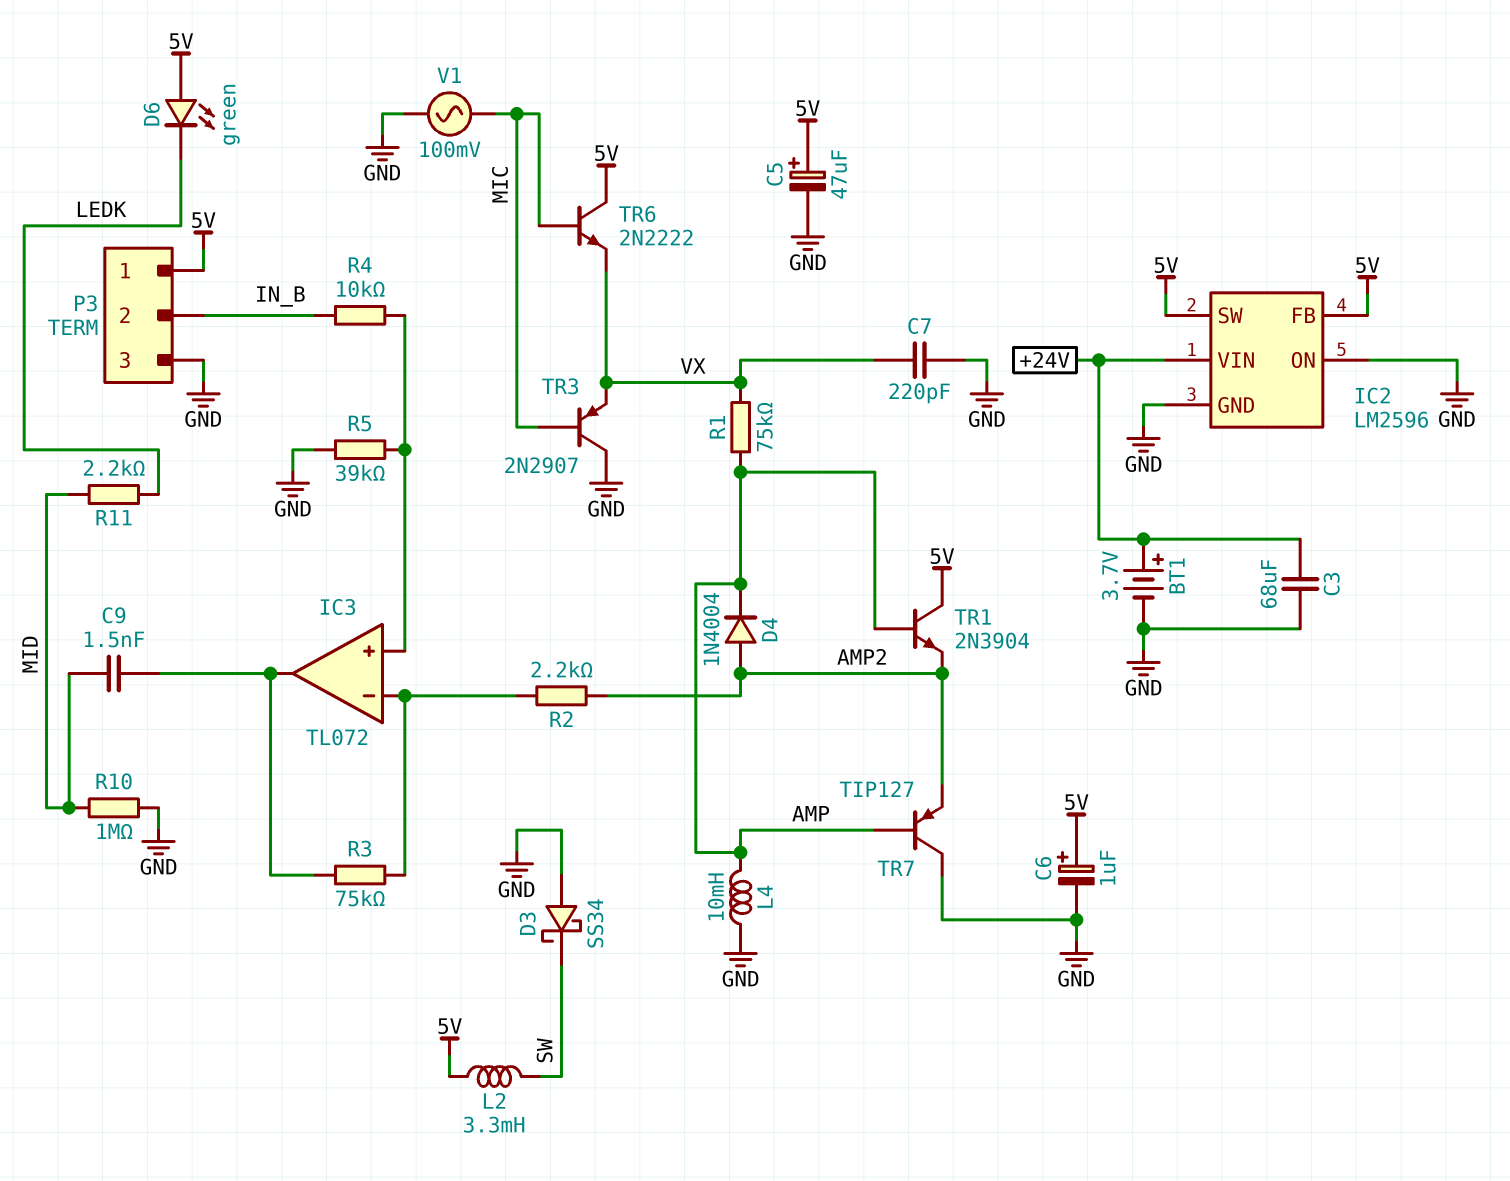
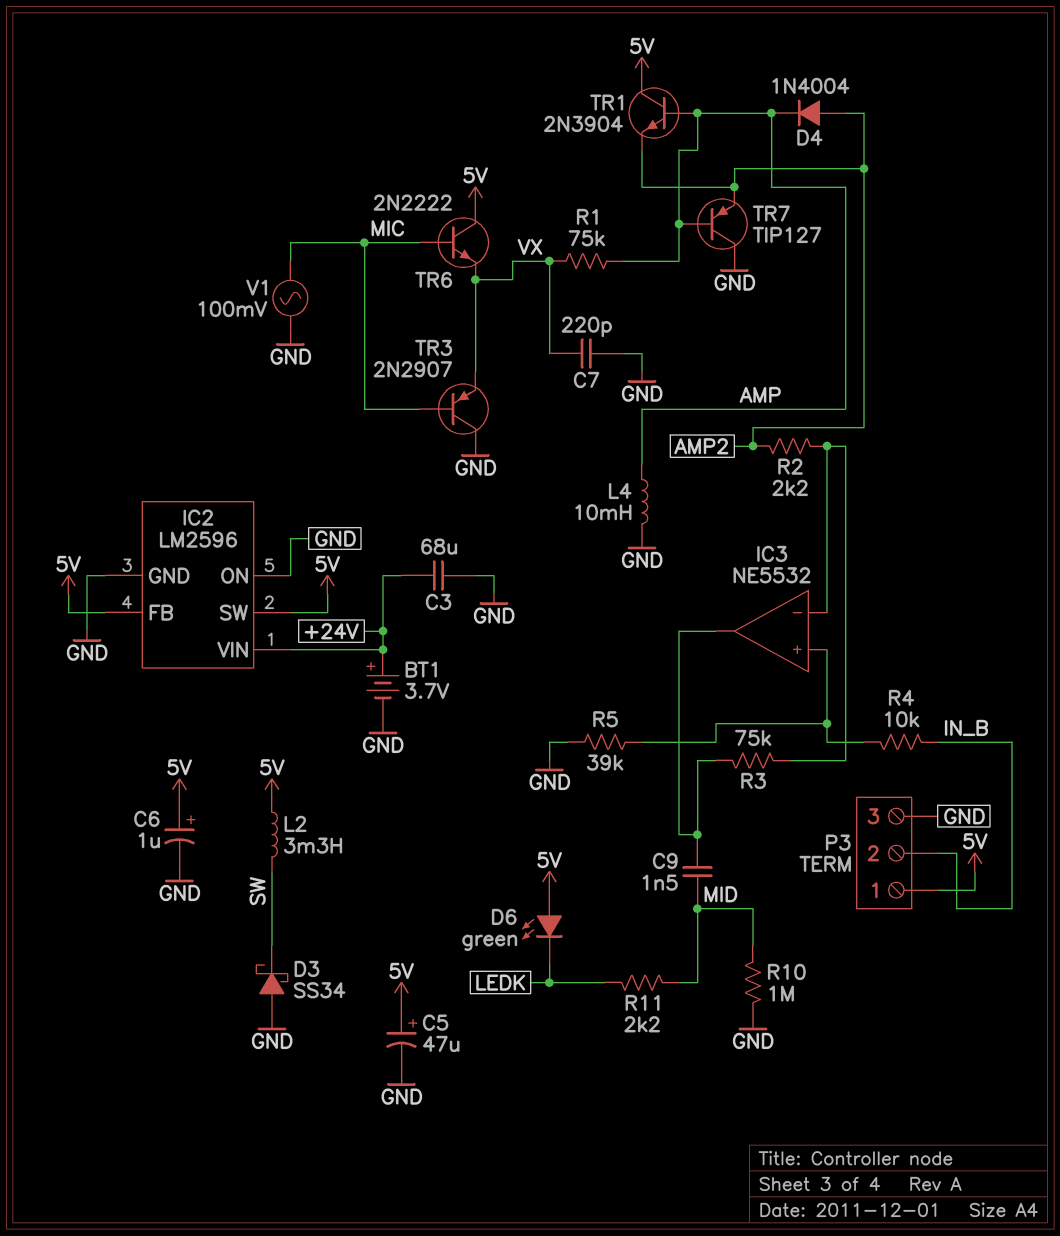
IC3: TL072 -> NE5532

